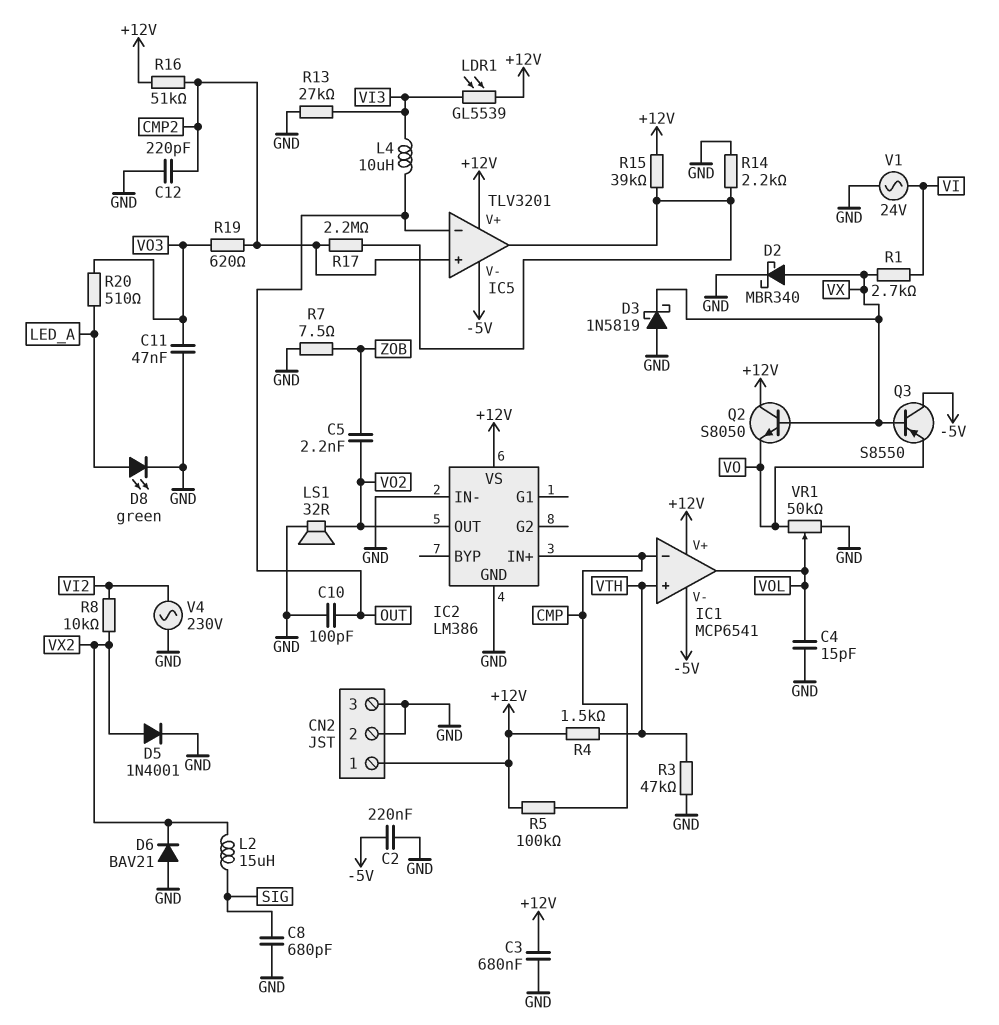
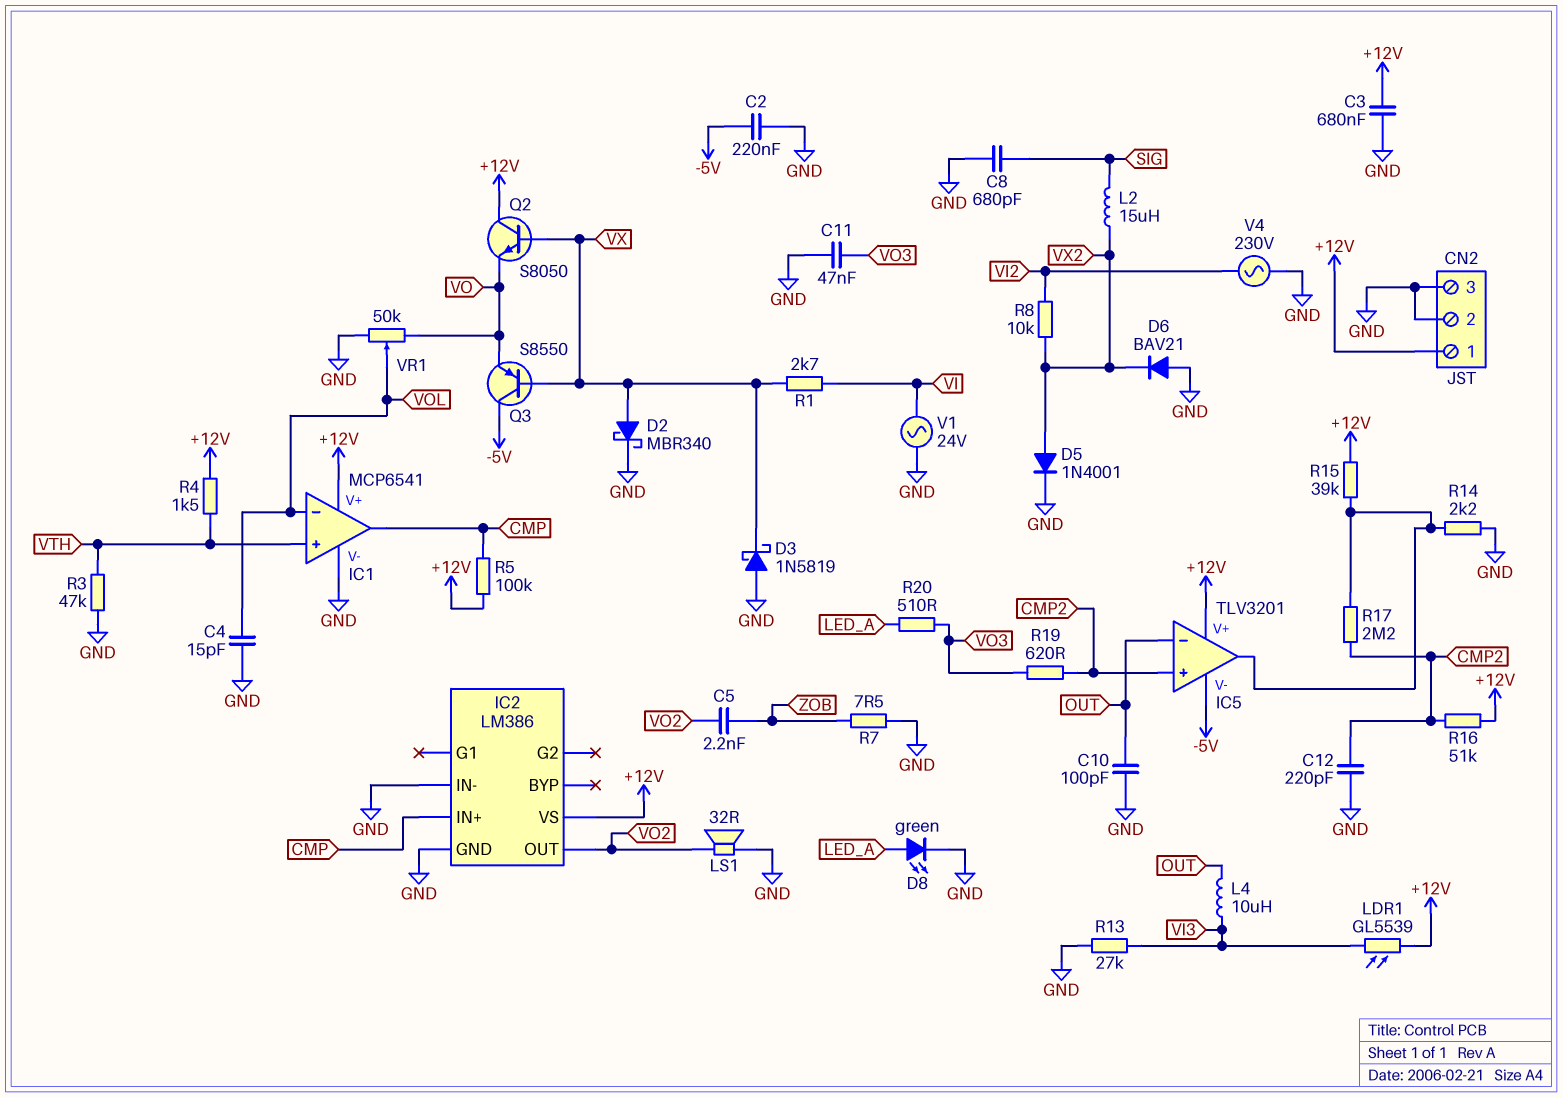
IC1 pin V-: -5V -> GND
IC1 pin in-: CMP -> VOL
IC1 pin out: VOL -> CMP

